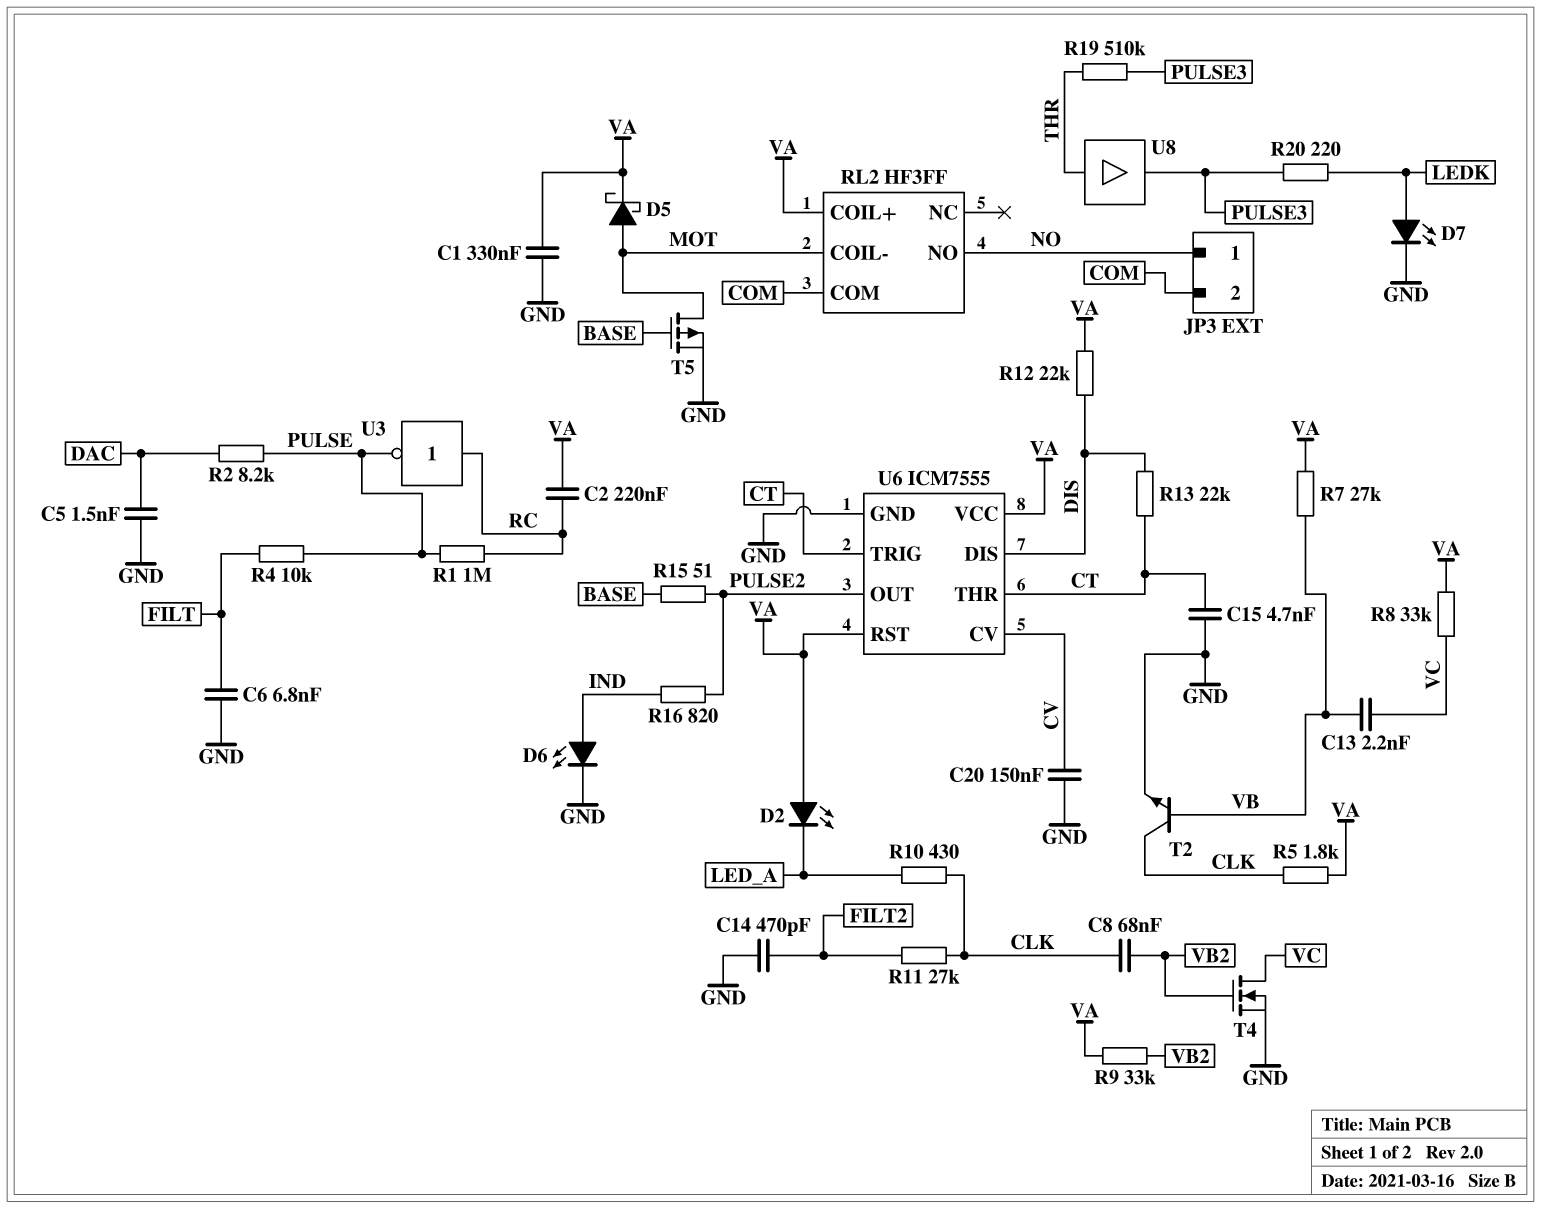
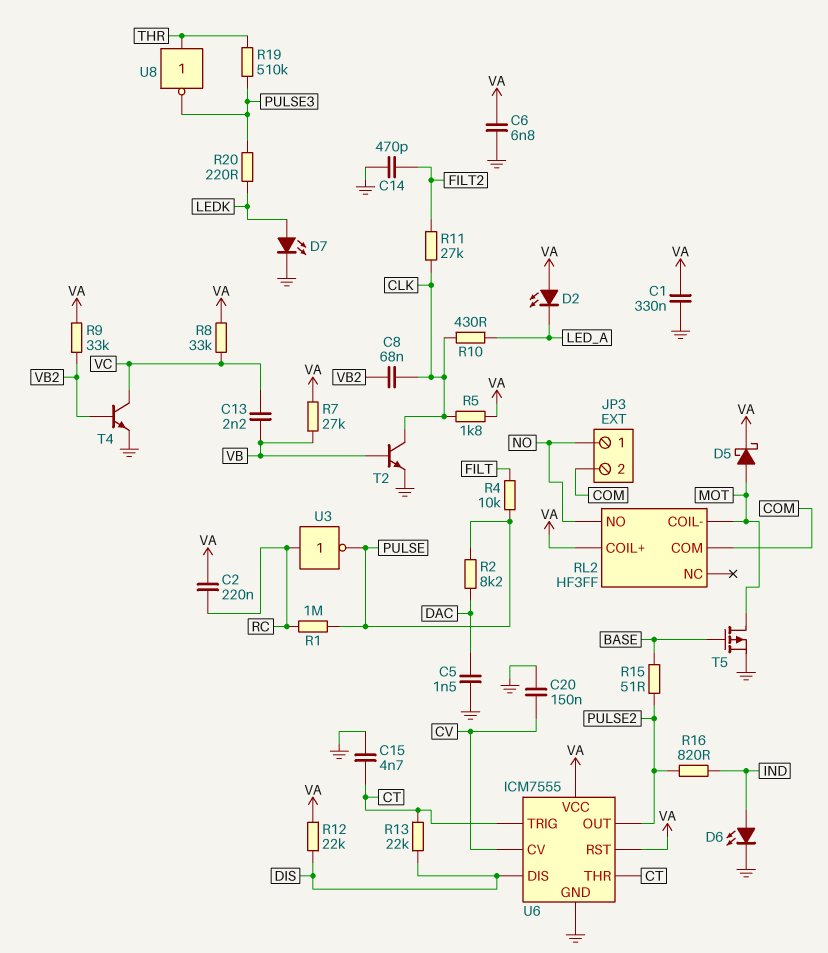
C6: 6.8nF (FILT, GND) -> 6.8nF (GND, VA)
T4: NMOS (G VB2, D VC, S GND) -> NPN (B VB2, C VC, E GND)
U8: buffer (in THR, out PULSE3) -> NOT (in THR, out PULSE3)

